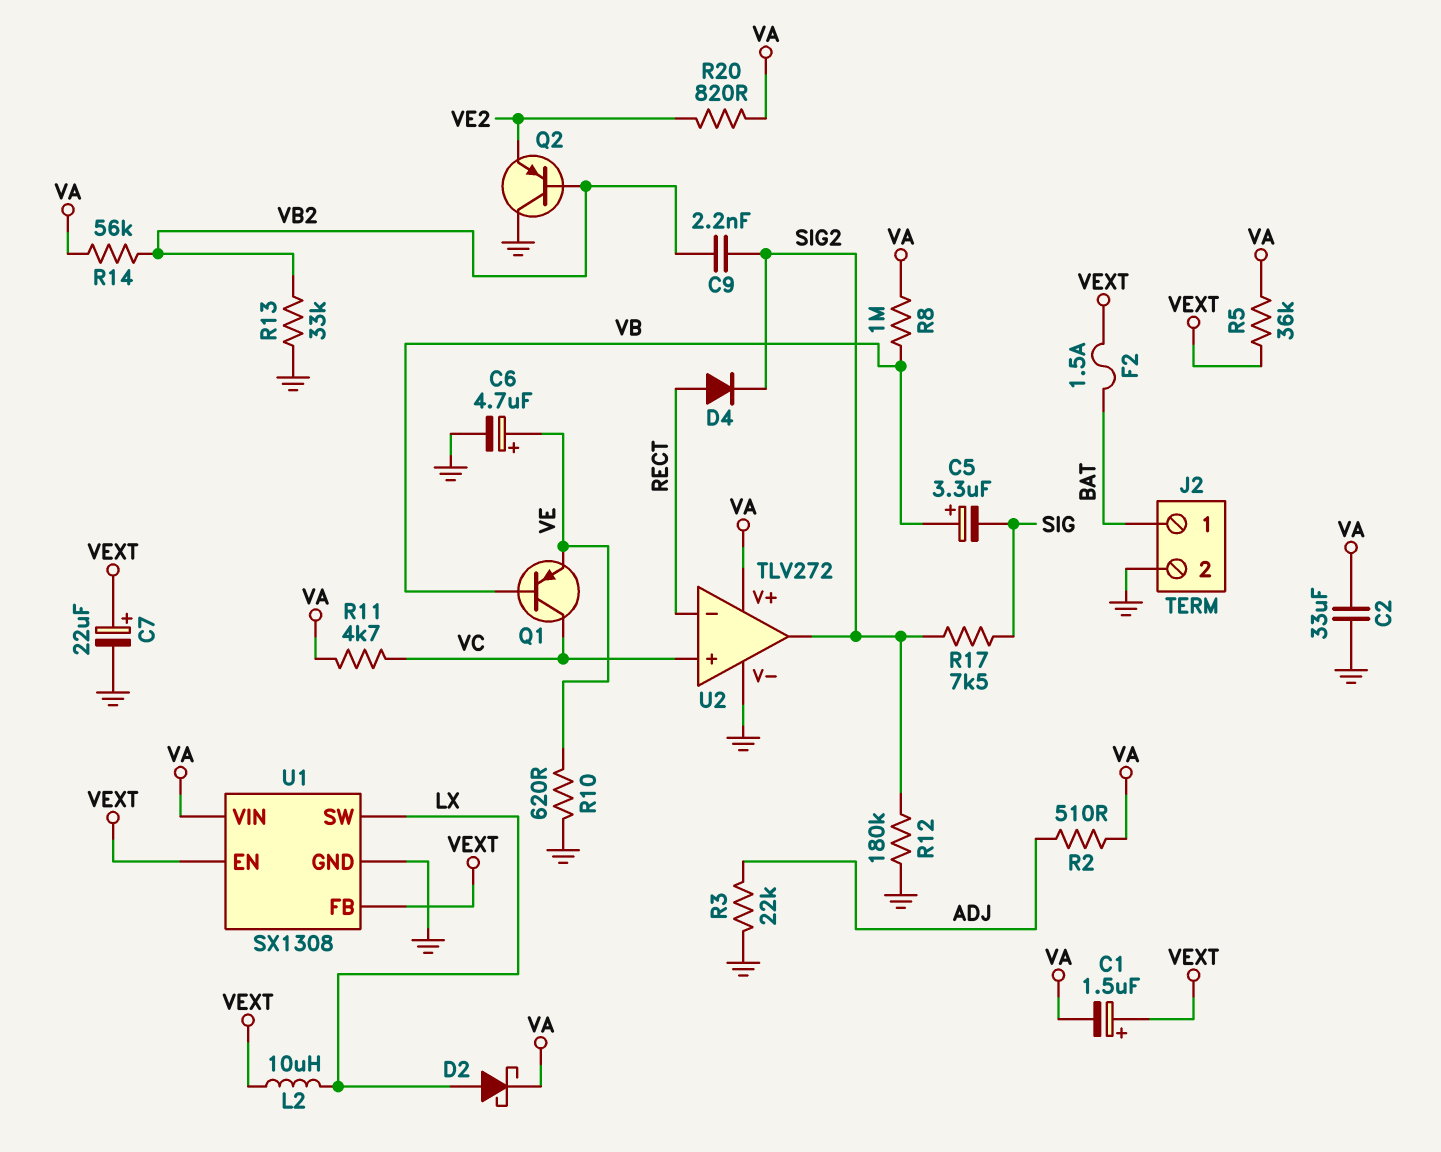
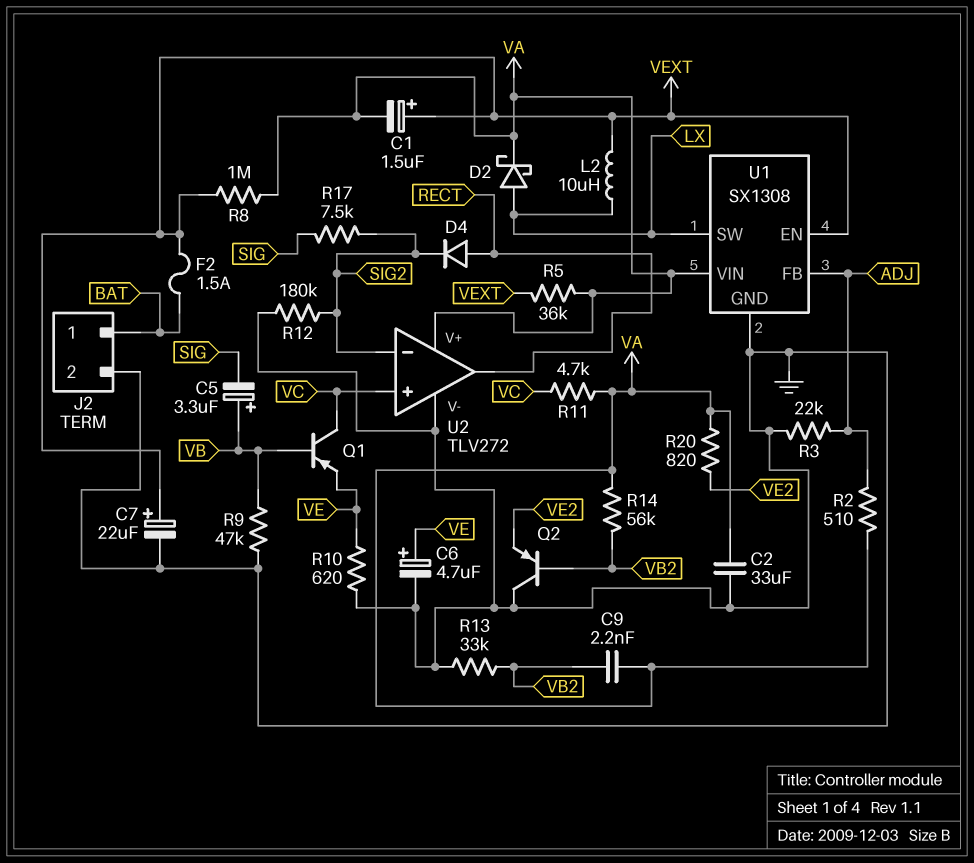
C9: 2.2nF (SIG2, VB2) -> 2.2nF (VA, VB2)
R8: 1M (VA, VB) -> 1M (VA, VEXT)
R9: none -> 47k (GND, VB)
U1 pin FB: VEXT -> ADJ
U2 pin in-: RECT -> SIG2
U2 pin out: SIG2 -> RECT

